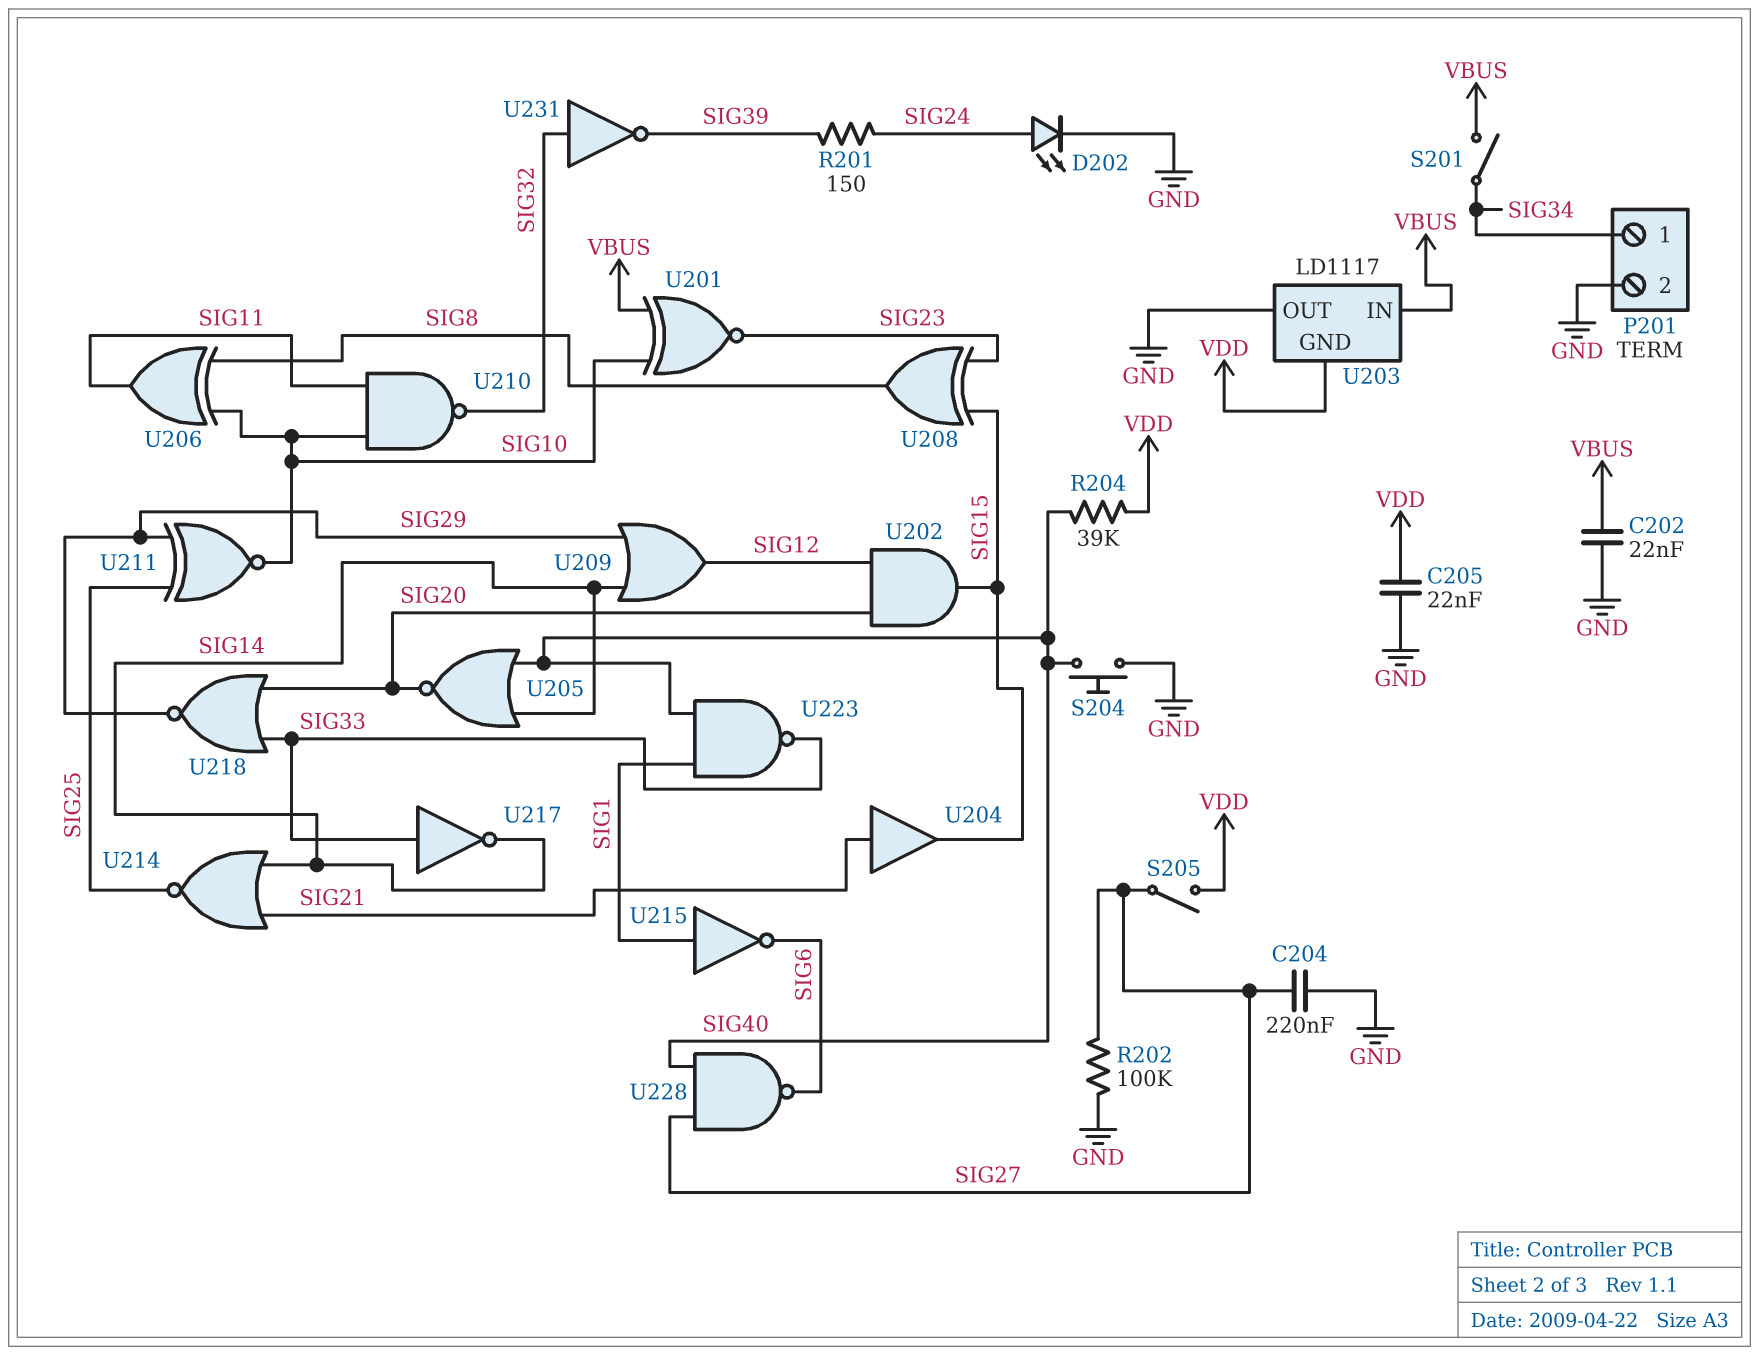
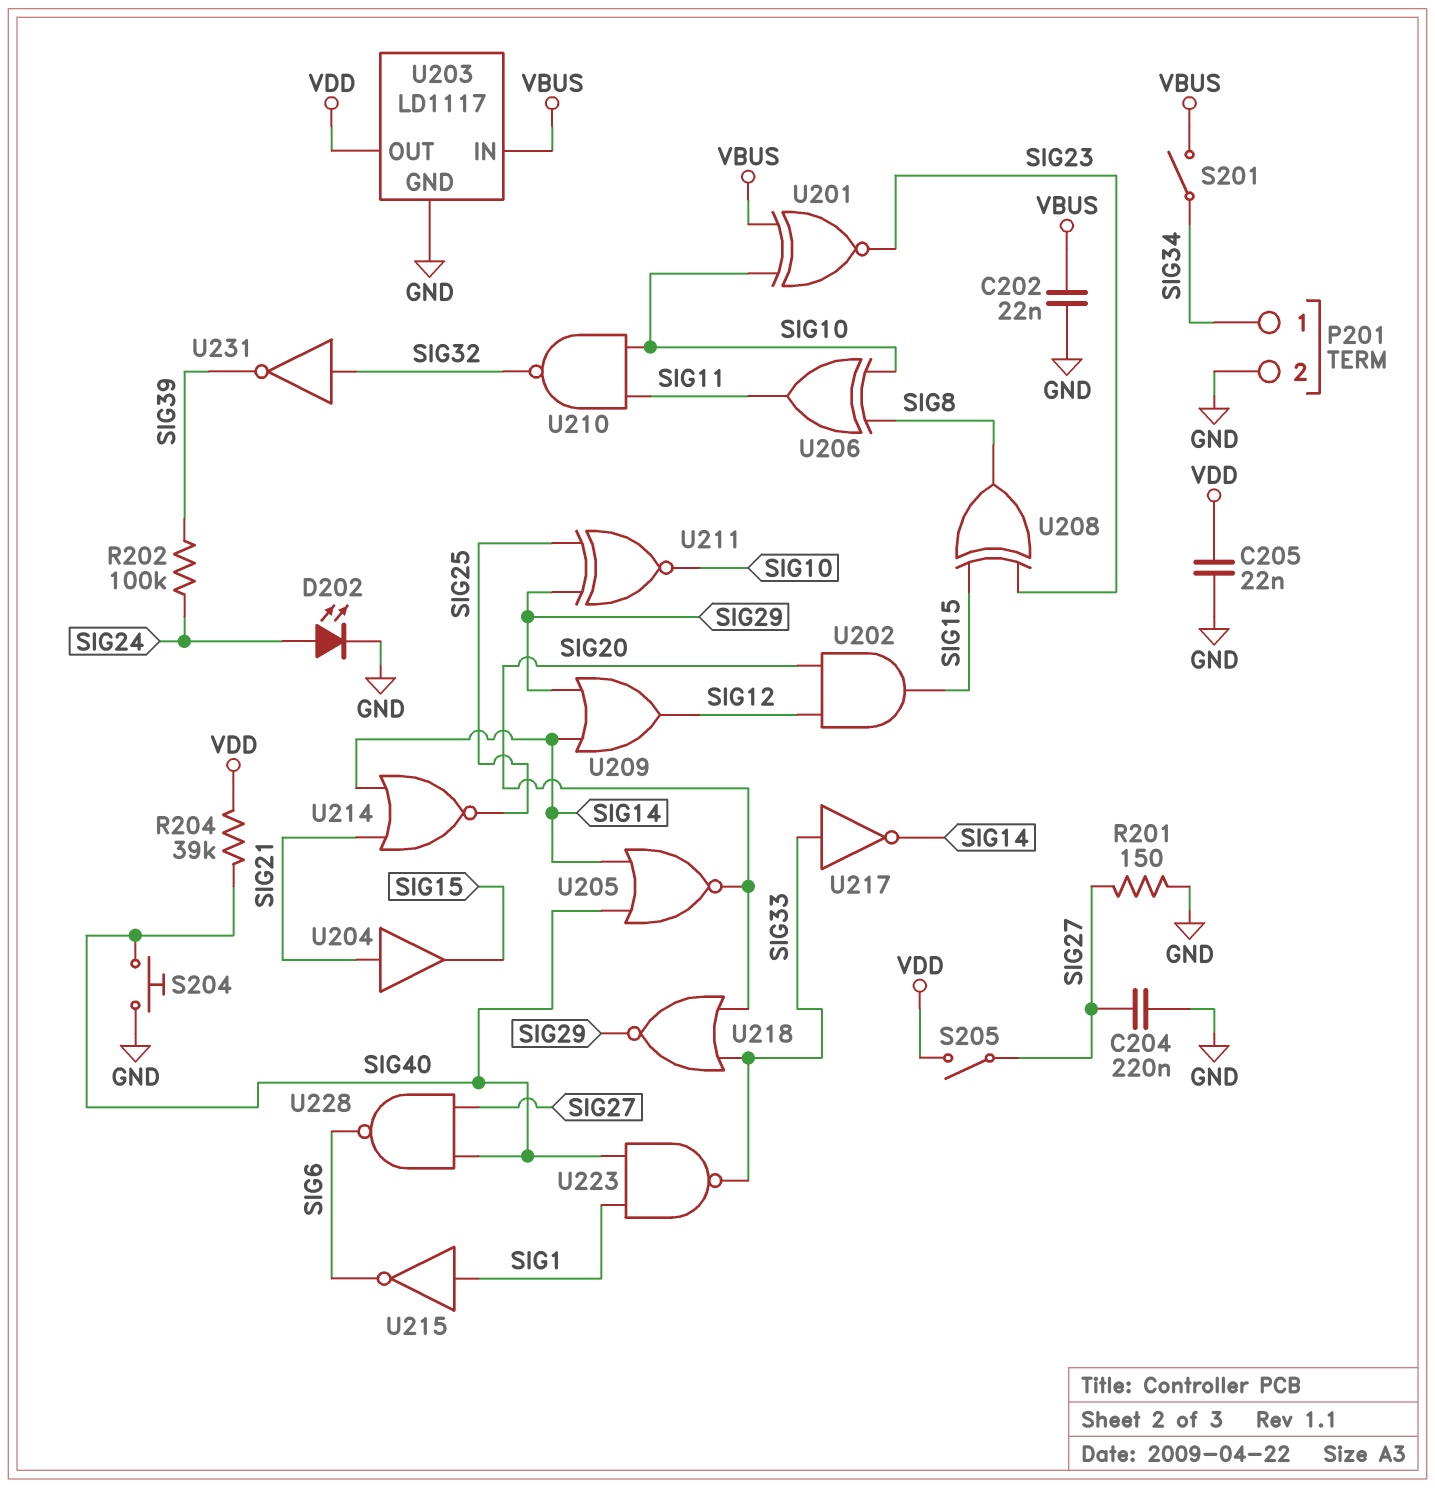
R201: 150 (SIG24, SIG39) -> 150 (GND, SIG27)
R202: 100k (GND, SIG27) -> 100k (SIG24, SIG39)
U203 pin GND: VDD -> GND
U203 pin OUT: GND -> VDD

